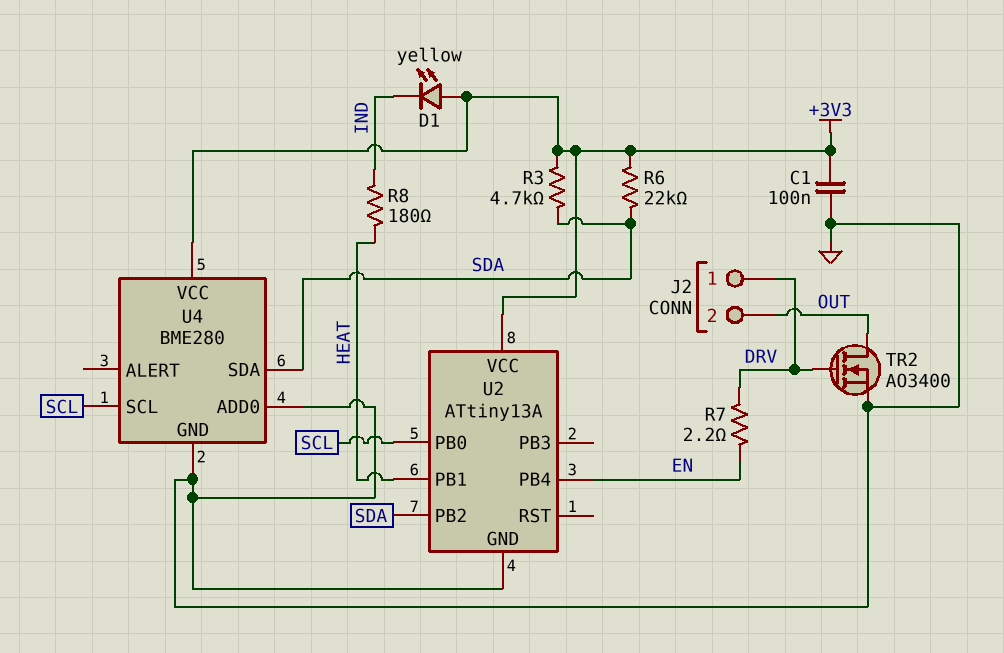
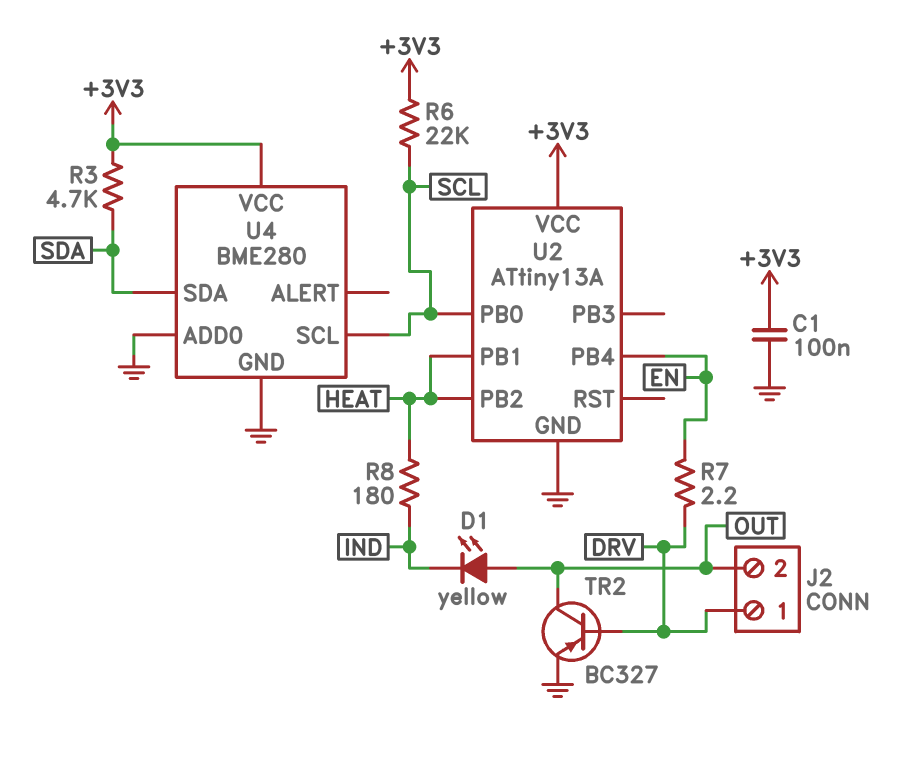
D1: LED yellow (A +3V3, K IND) -> LED yellow (A OUT, K IND)
R6: 22k (+3V3, SDA) -> 22k (+3V3, SCL)
TR2: NMOS AO3400 (G DRV, D OUT, S GND) -> PNP BC327 (B DRV, C OUT, E GND)
U2 pin PB2: SDA -> HEAT

